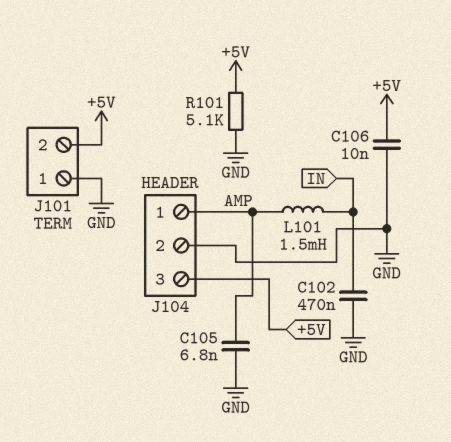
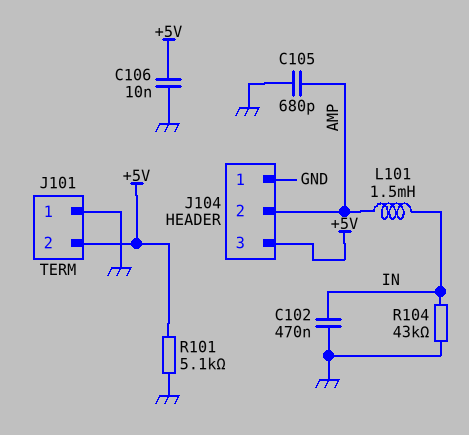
C105: 6.8nF (AMP, GND) -> 680pF (AMP, GND)
J104 pin 1: AMP -> GND
J104 pin 2: GND -> AMP
R104: none -> 43k (GND, IN)

